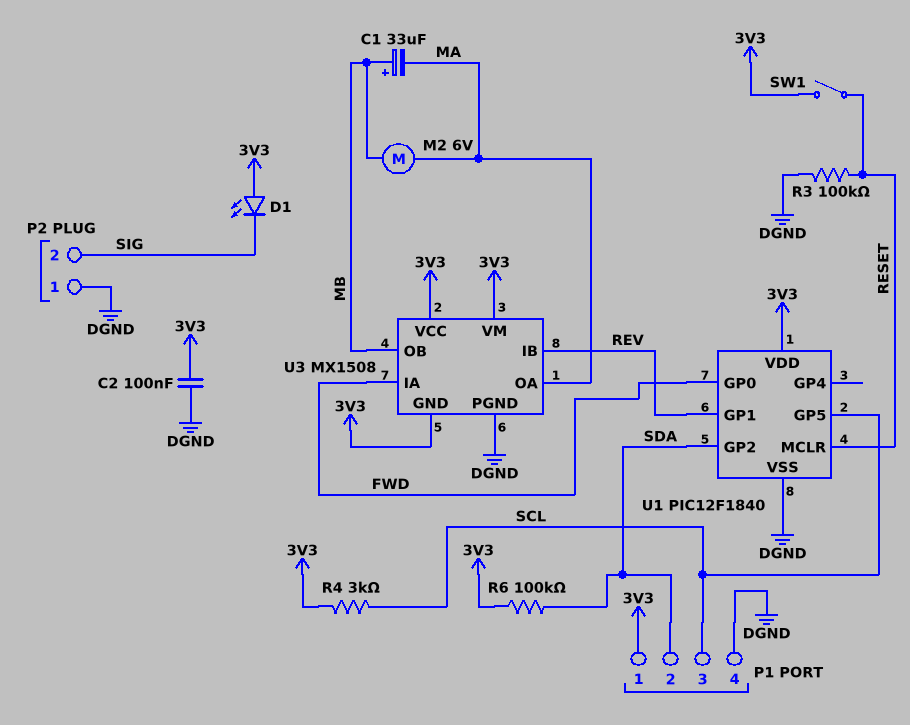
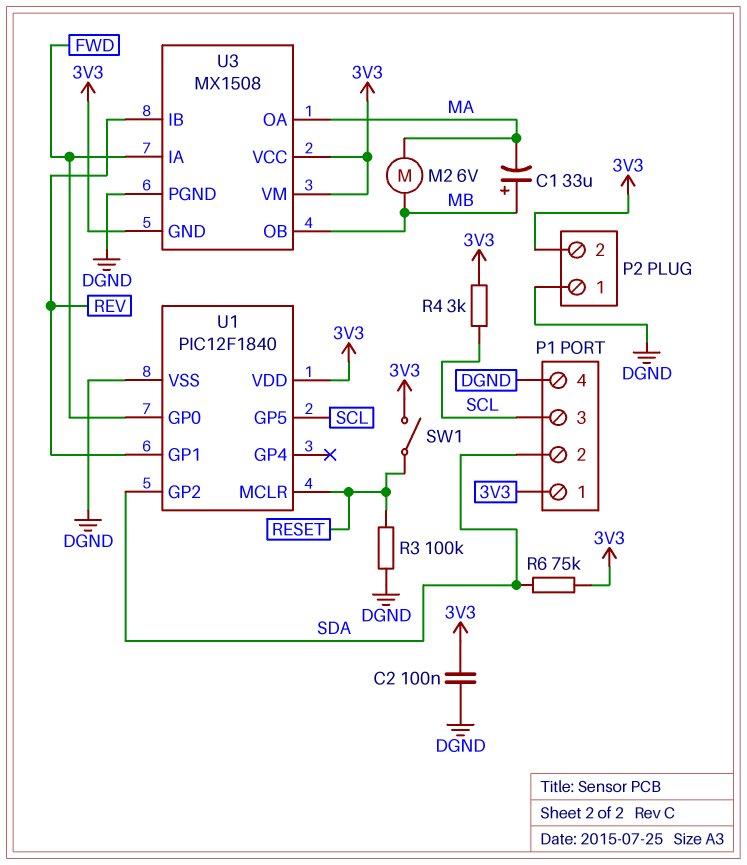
D1: LED (A 3V3, K SIG) -> none
P2 pin 2: SIG -> 3V3
R6: 100k (3V3, SDA) -> 75k (3V3, SDA)

